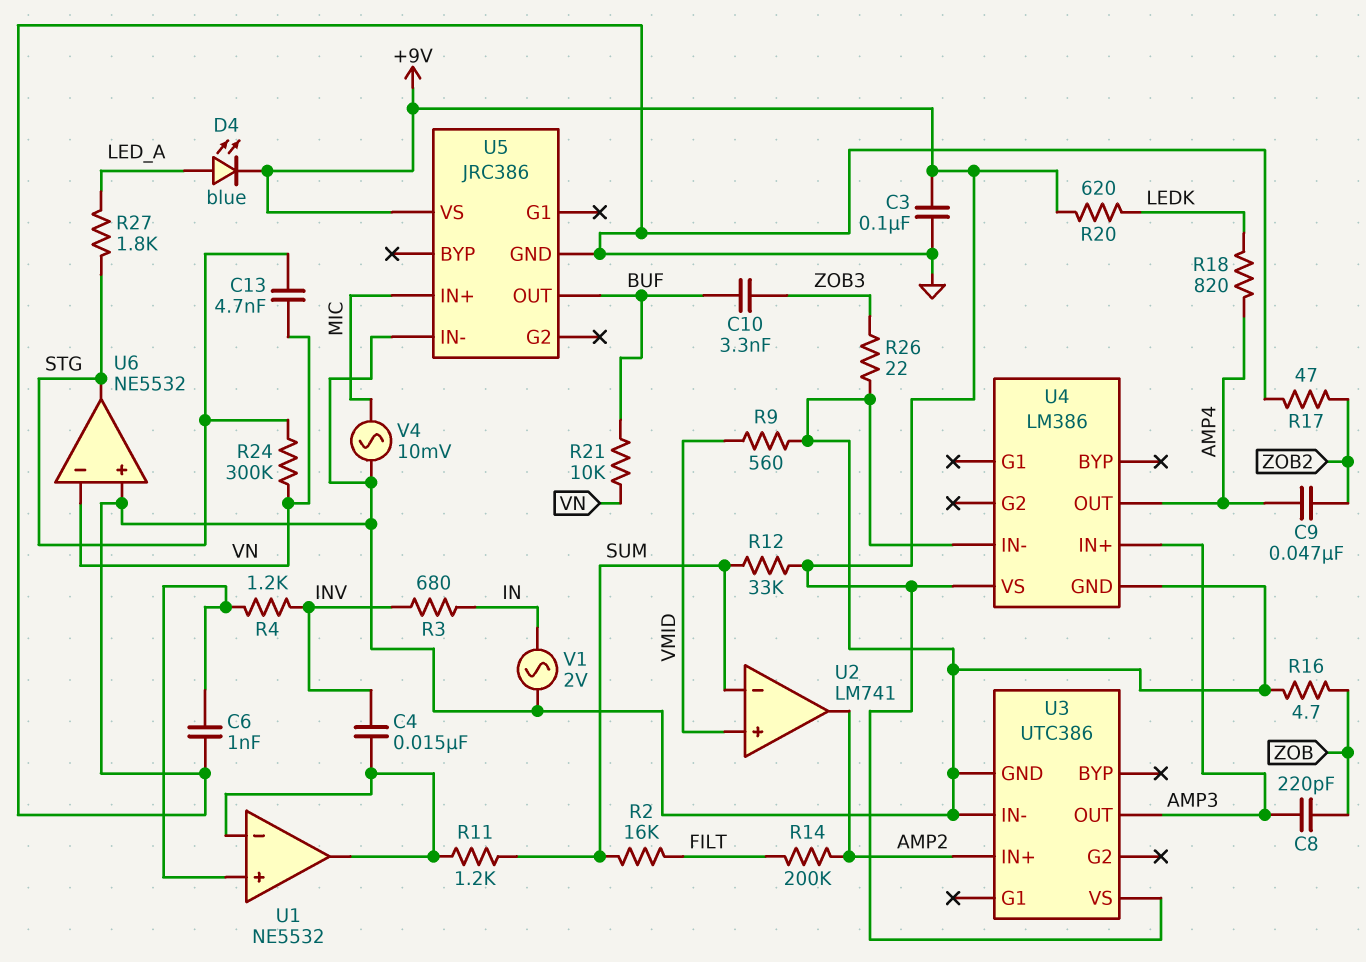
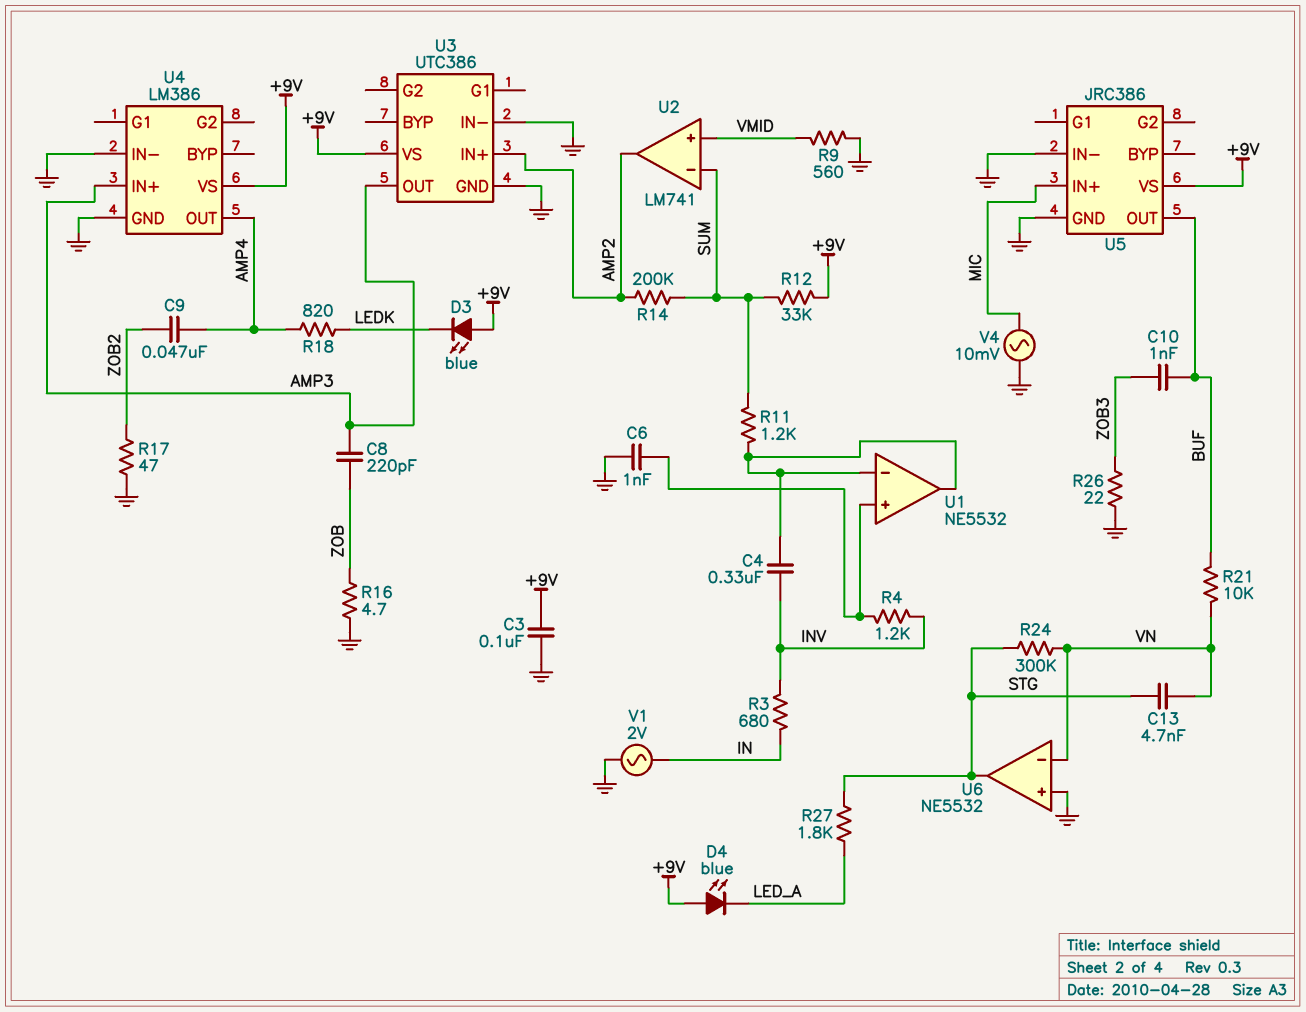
C4: 15nF (INV, U1/in-) -> 330nF (INV, U1/in-)
C10: 3.3nF (BUF, ZOB3) -> 1nF (BUF, ZOB3)
D3: none -> LED blue (A +9V, K LEDK)
D4: LED blue (A LED_A, K +9V) -> LED blue (A +9V, K LED_A)
R2: 16k (FILT, SUM) -> none
R14: 200k (AMP2, FILT) -> 200k (AMP2, SUM)
R20: 620 (+9V, LEDK) -> none

